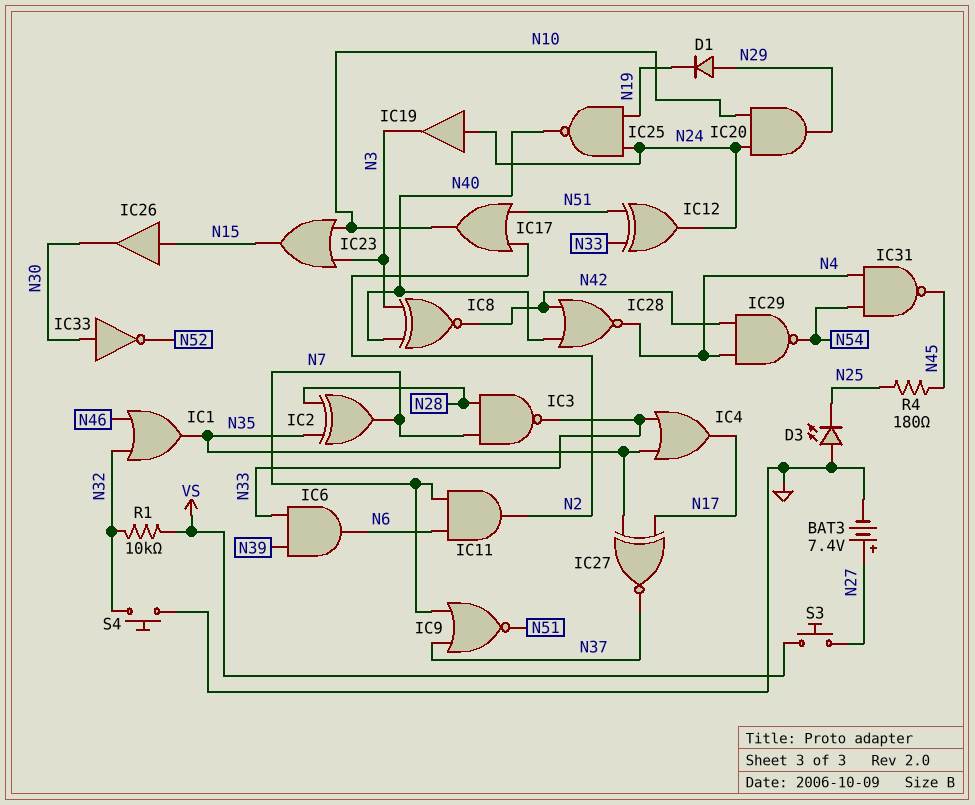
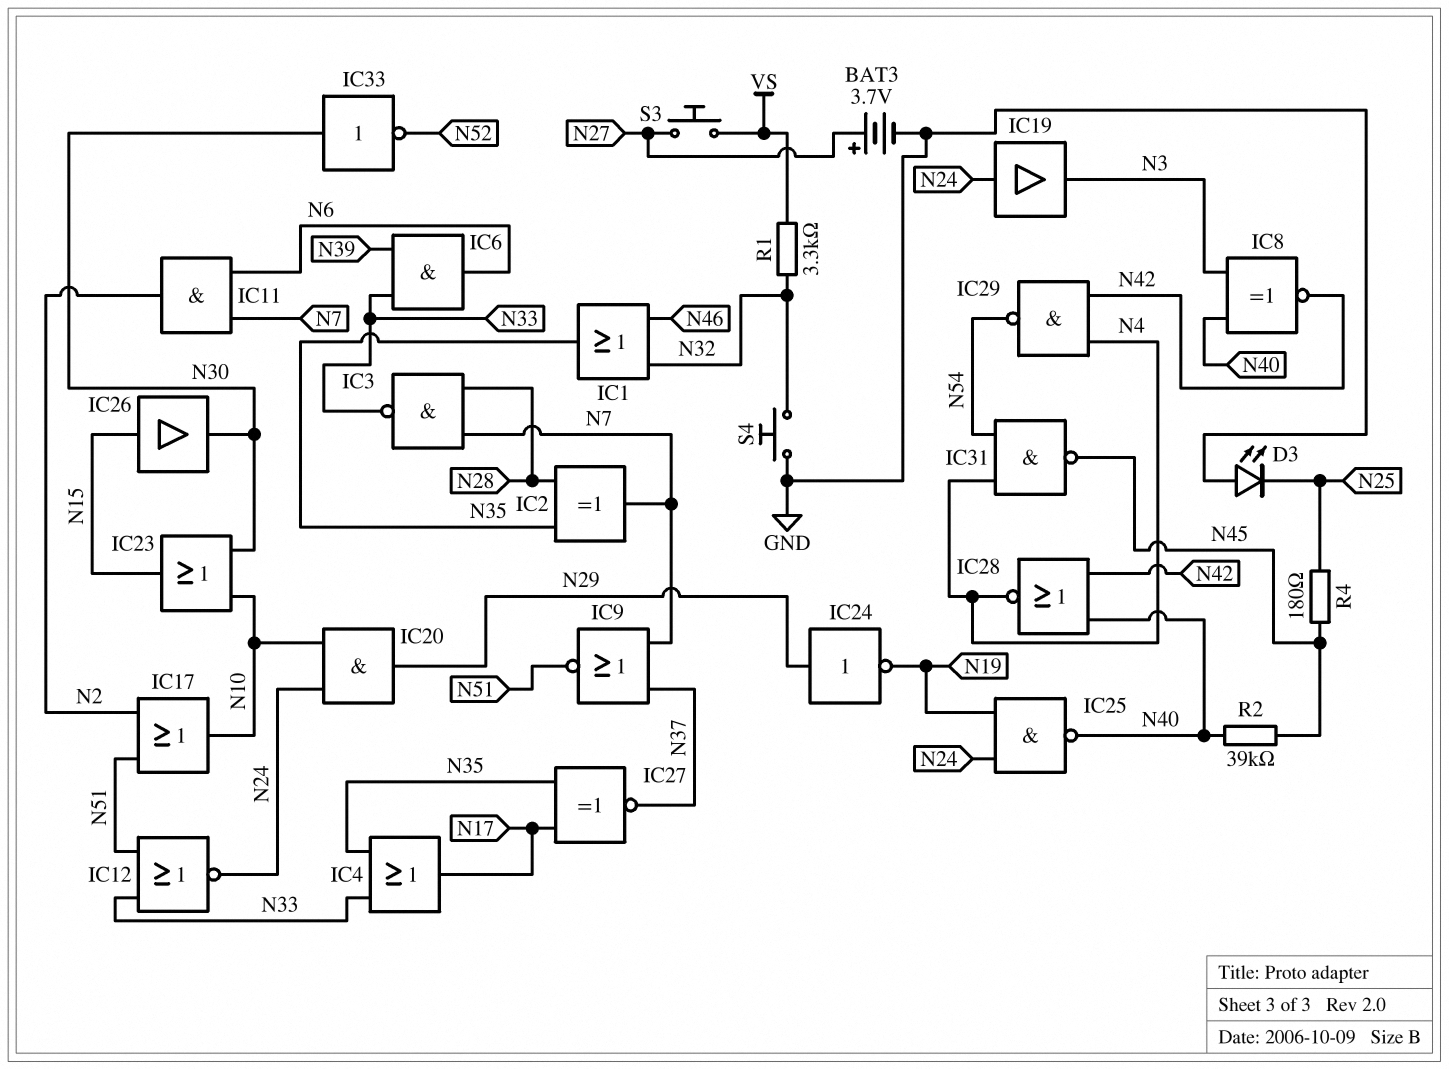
BAT3: 7.4V (plus N27, minus GND) -> 3.7V (plus N27, minus GND)
D1: diode (A N29, K N19) -> none
IC12: XOR (in N33, in N51, out N24) -> NOR (in N33, in N51, out N24)
IC23: OR (in N3, in N10, out N15) -> OR (in N10, in N30, out N15)
IC24: none -> NOT (in N29, out N19)
R1: 10k (N32, VS) -> 3.3k (N32, VS)
R2: none -> 39k (N40, N45)

